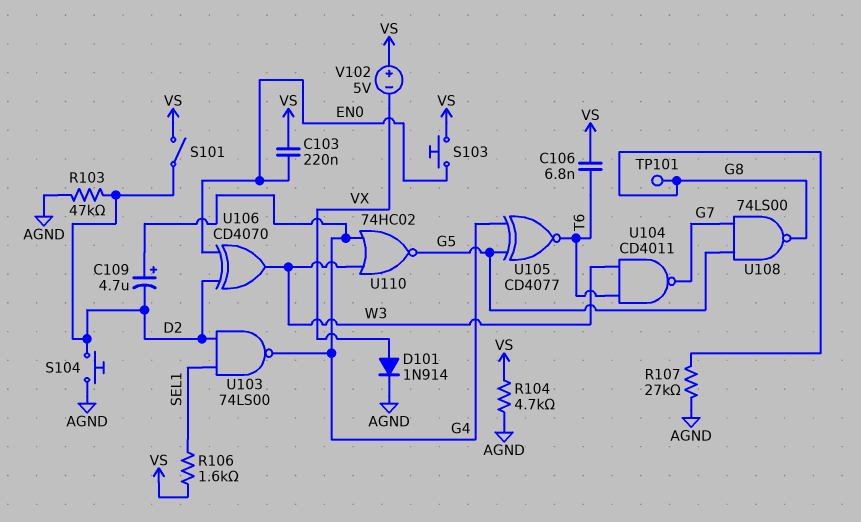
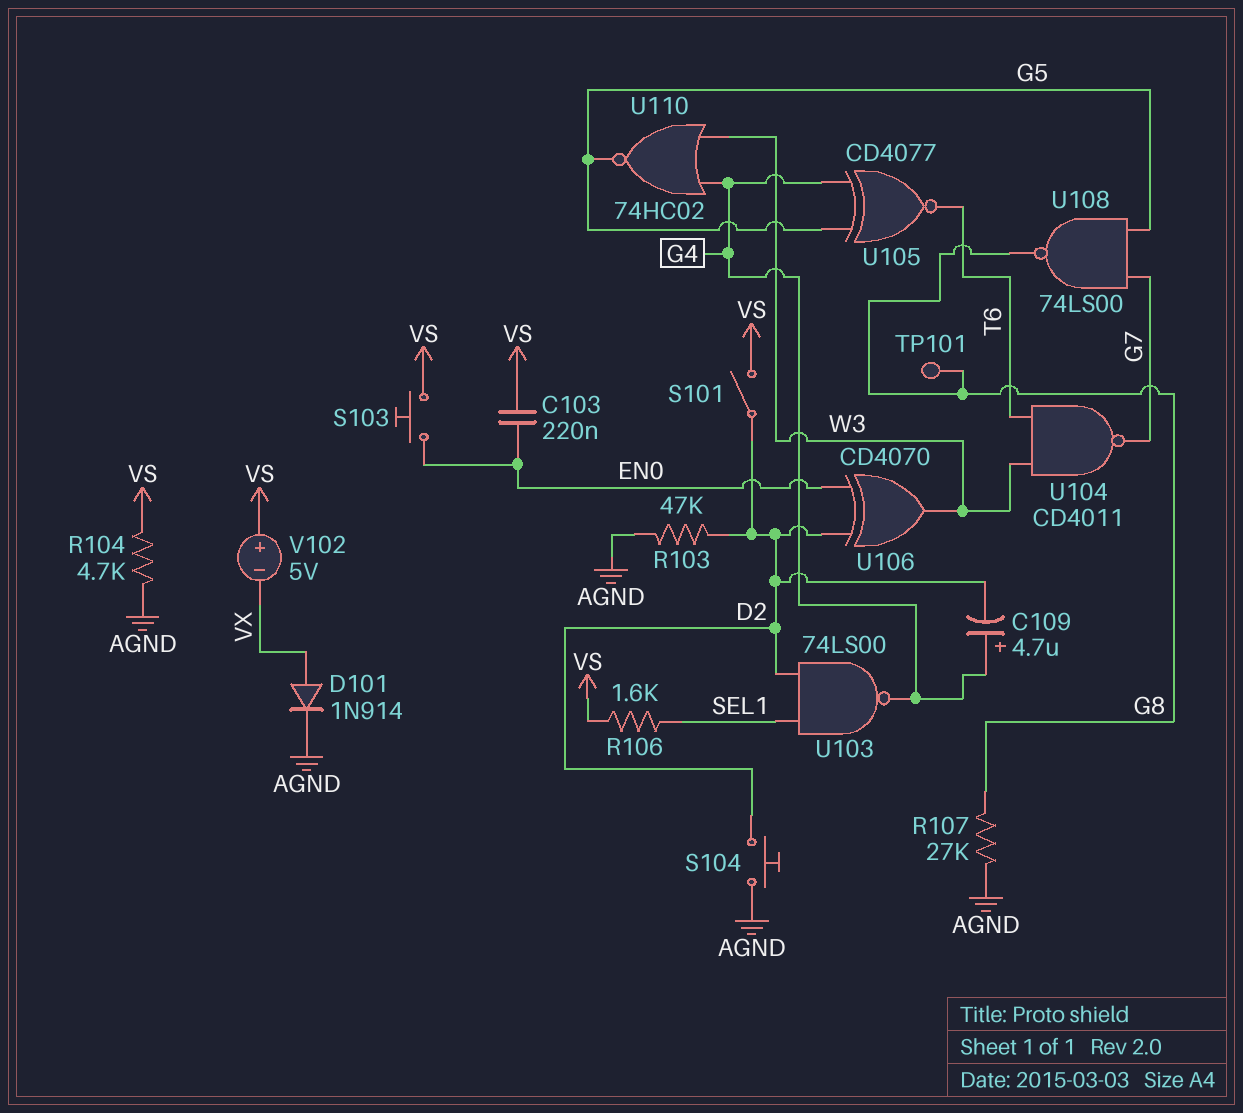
C106: 6.8nF (T6, VS) -> none

